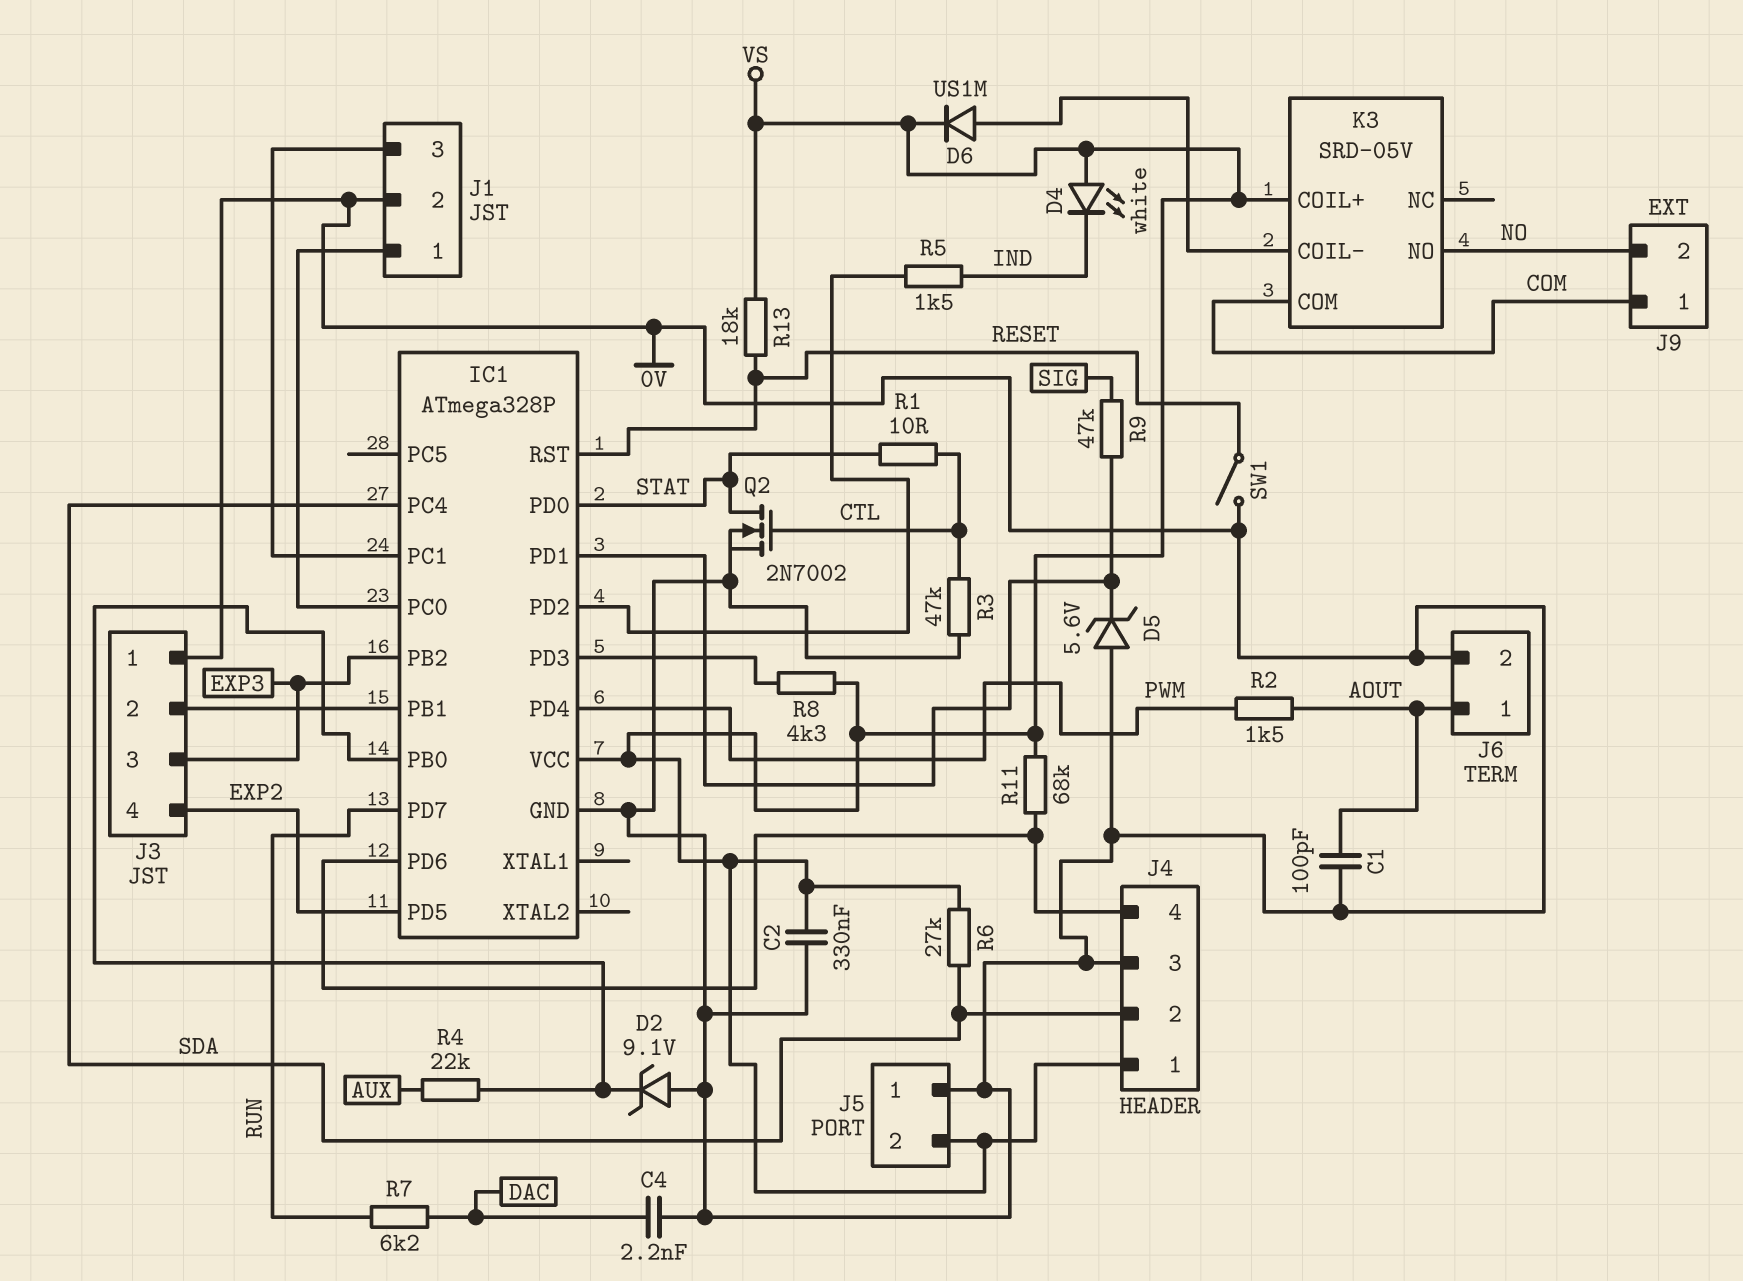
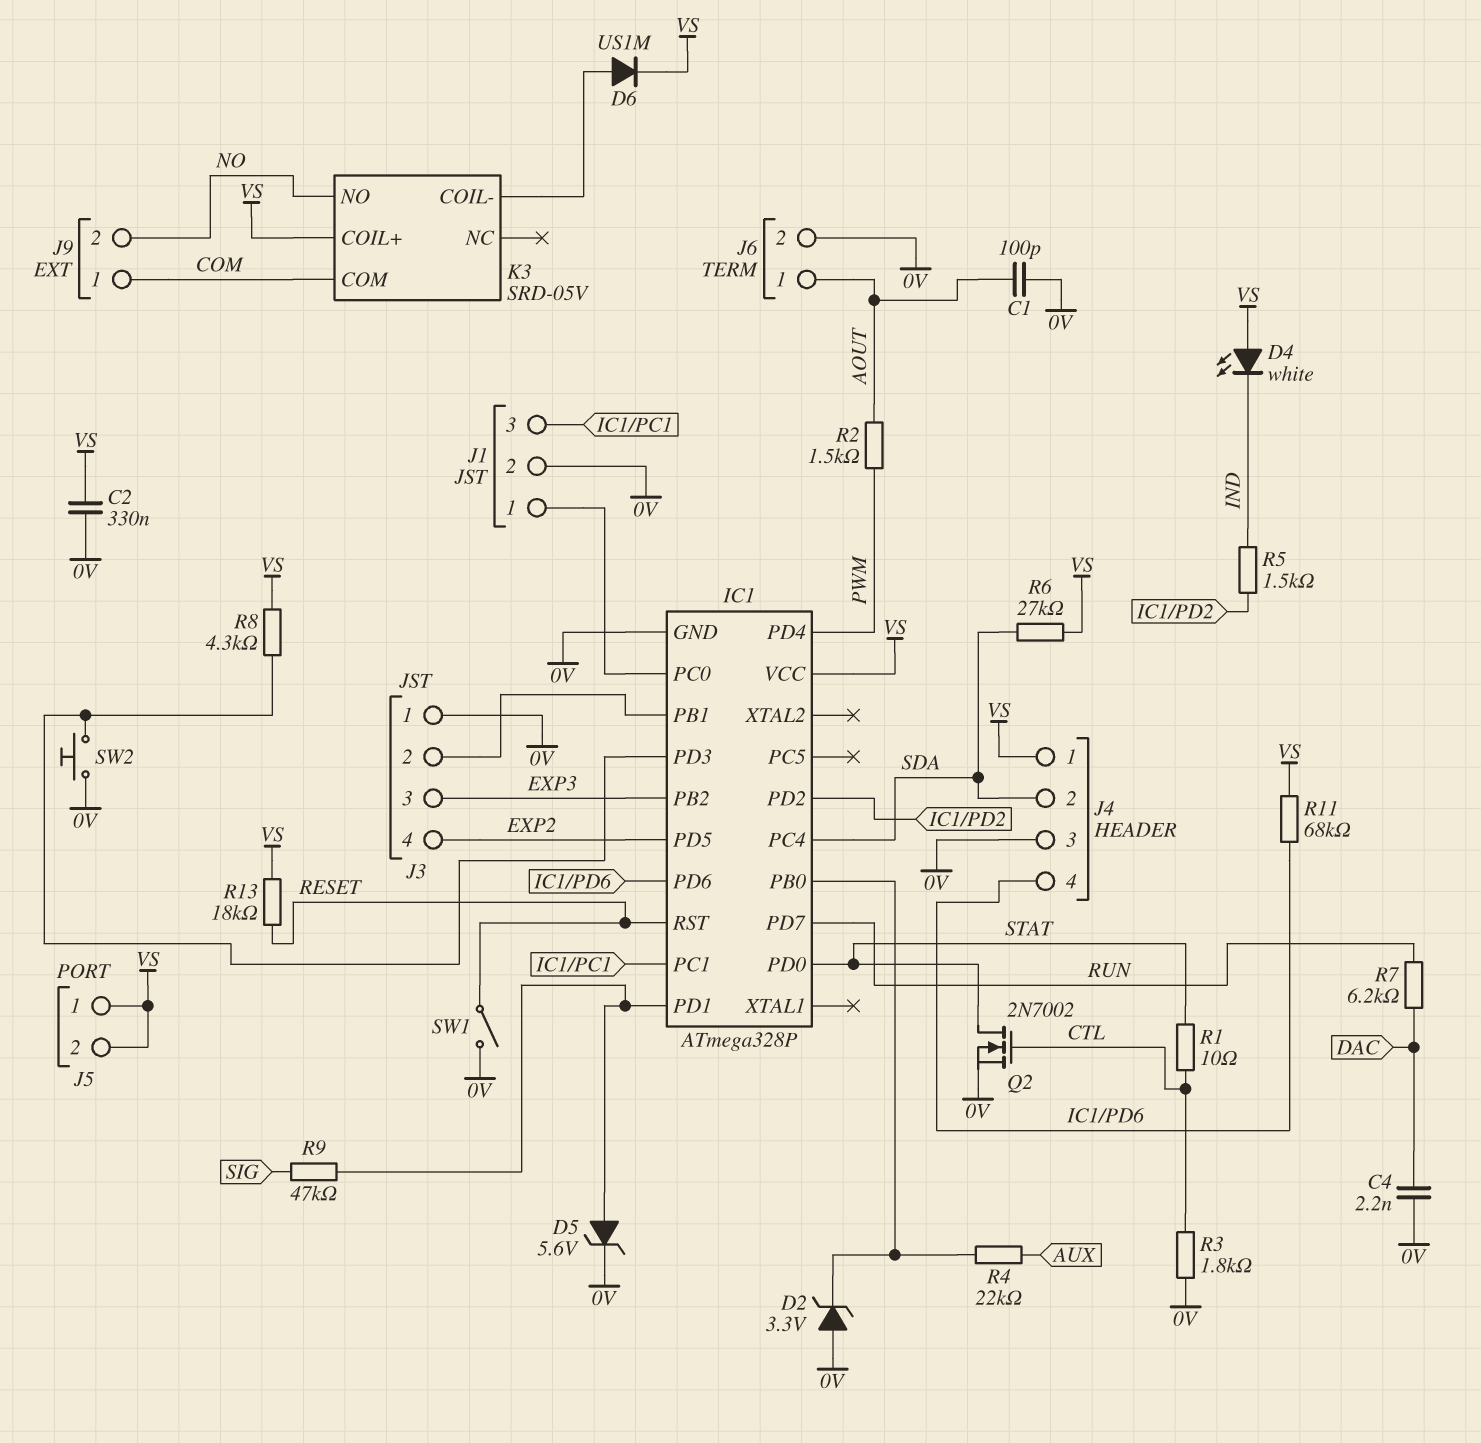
D2: zener 9.1V (A 0V, K IC1/PB0) -> zener 3.3V (A 0V, K IC1/PB0)
D5: zener 5.6V (A 0V, K IC1/PD1) -> zener 5.6V (A IC1/PD1, K 0V)
J5 pin 1: 0V -> VS
R3: 47k (0V, CTL) -> 1.8k (0V, CTL)
SW2: none -> button (0V, IC1/PD3)

